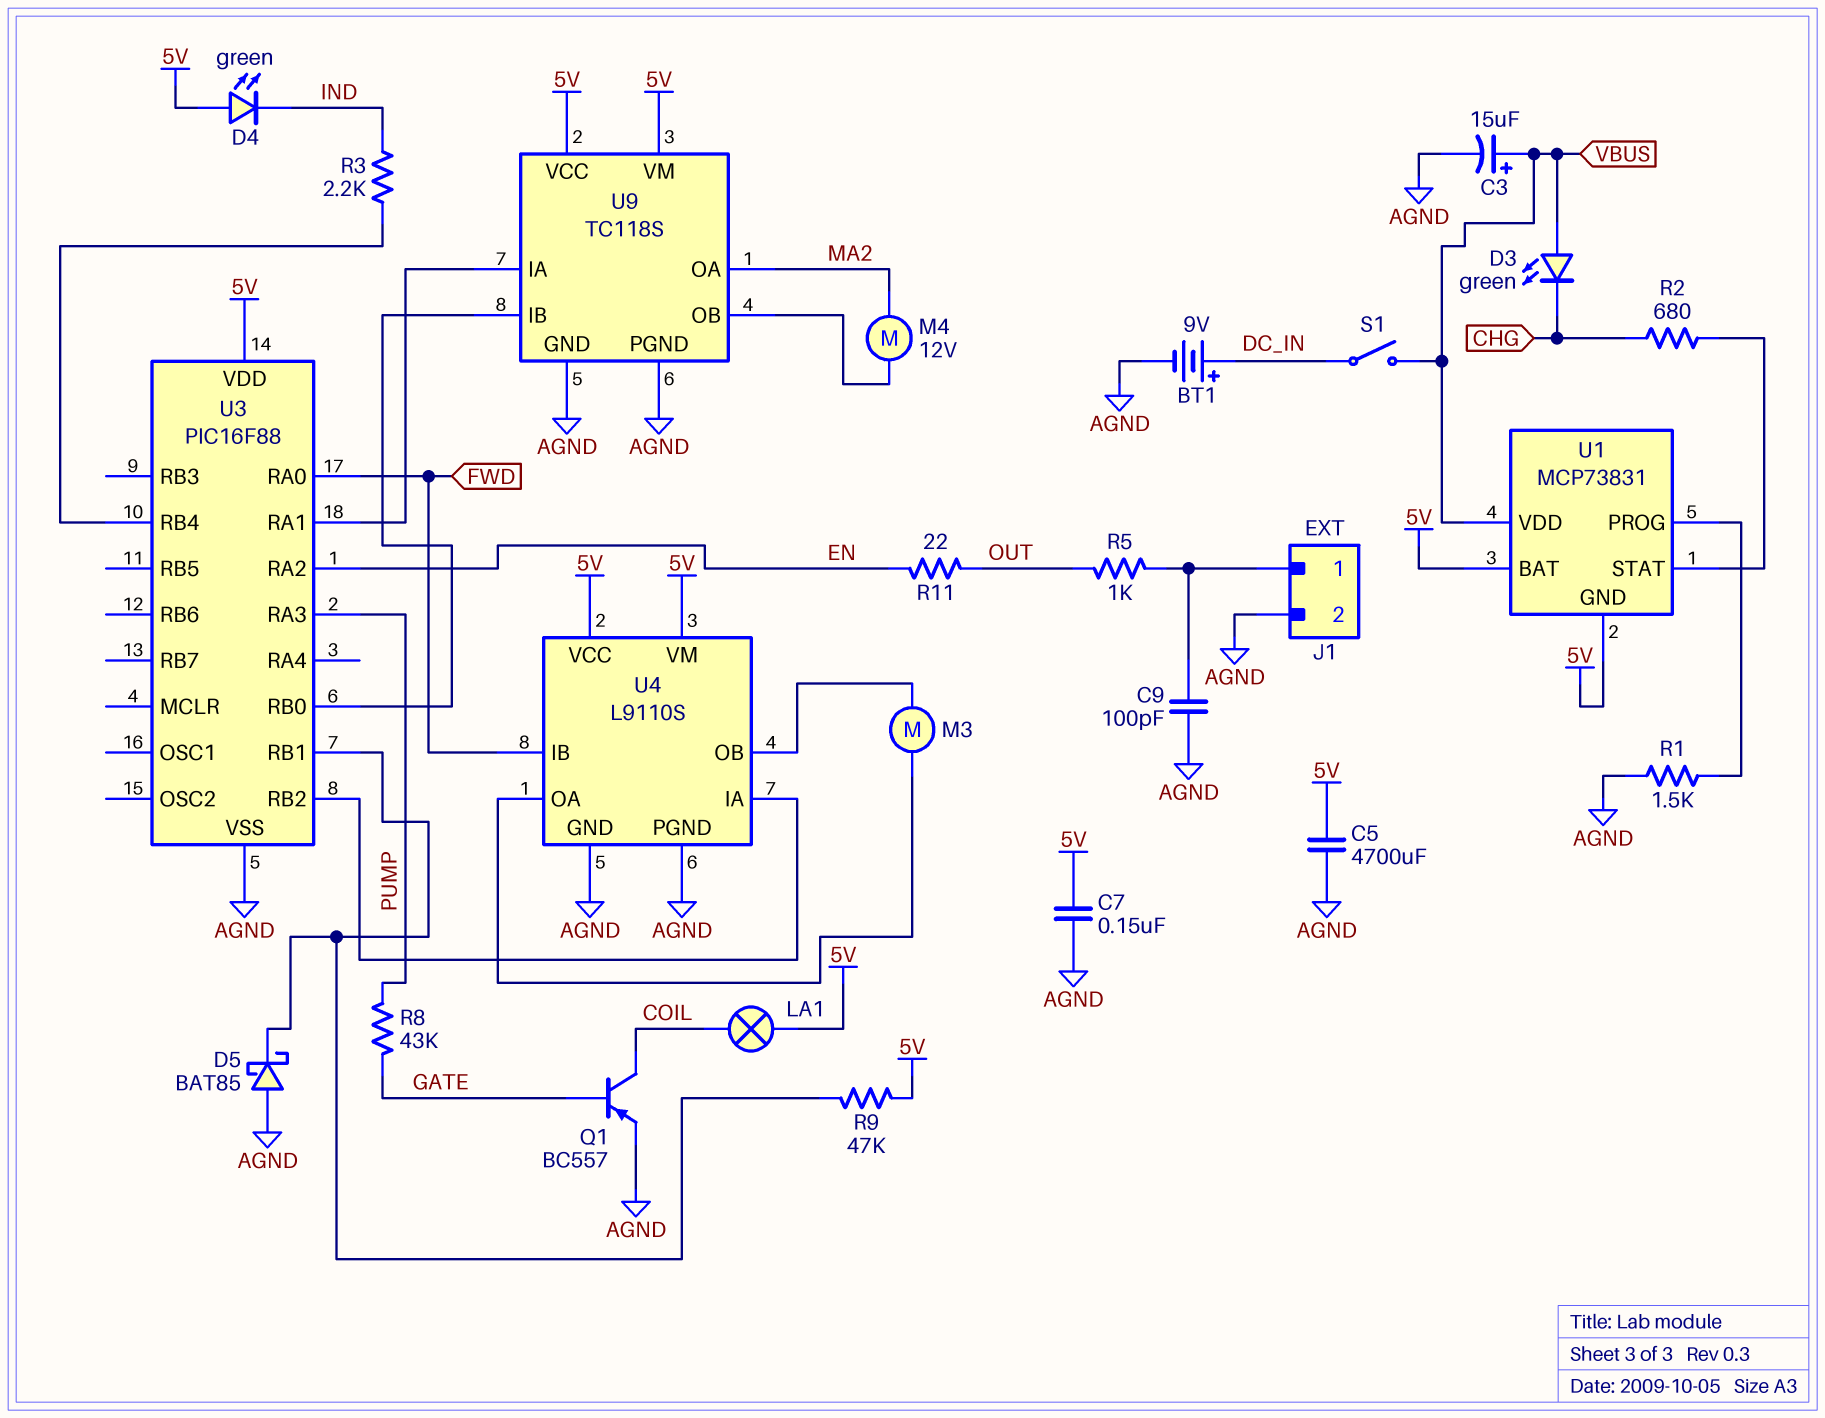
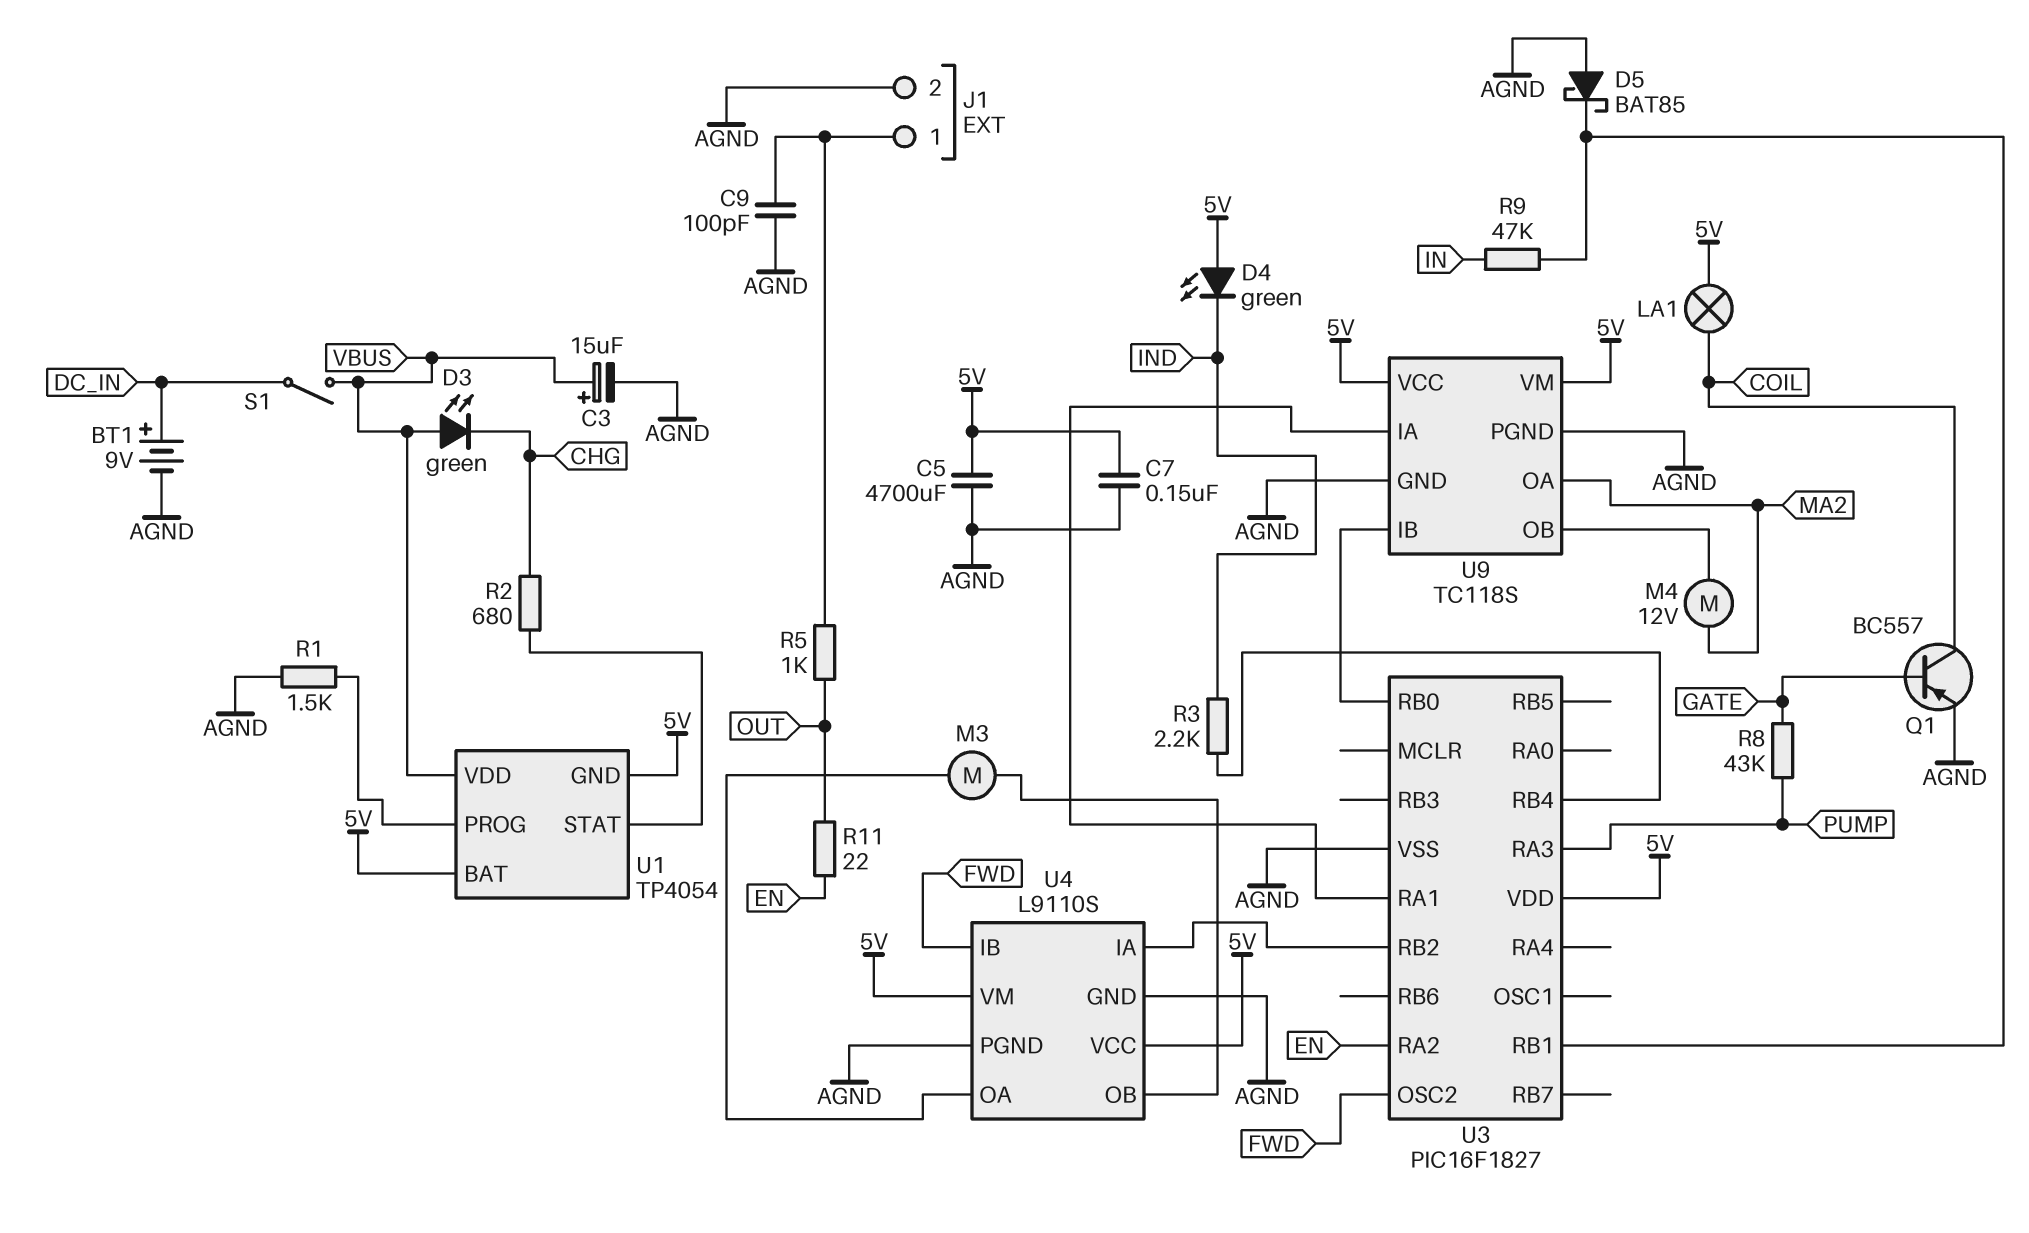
R9: 47k (5V, U3/RB1) -> 47k (IN, U3/RB1)
U1: MCP73831 -> TP4054
U3: PIC16F88 -> PIC16F1827
U3 pin OSC2: none -> FWD
U3 pin RA0: FWD -> none

